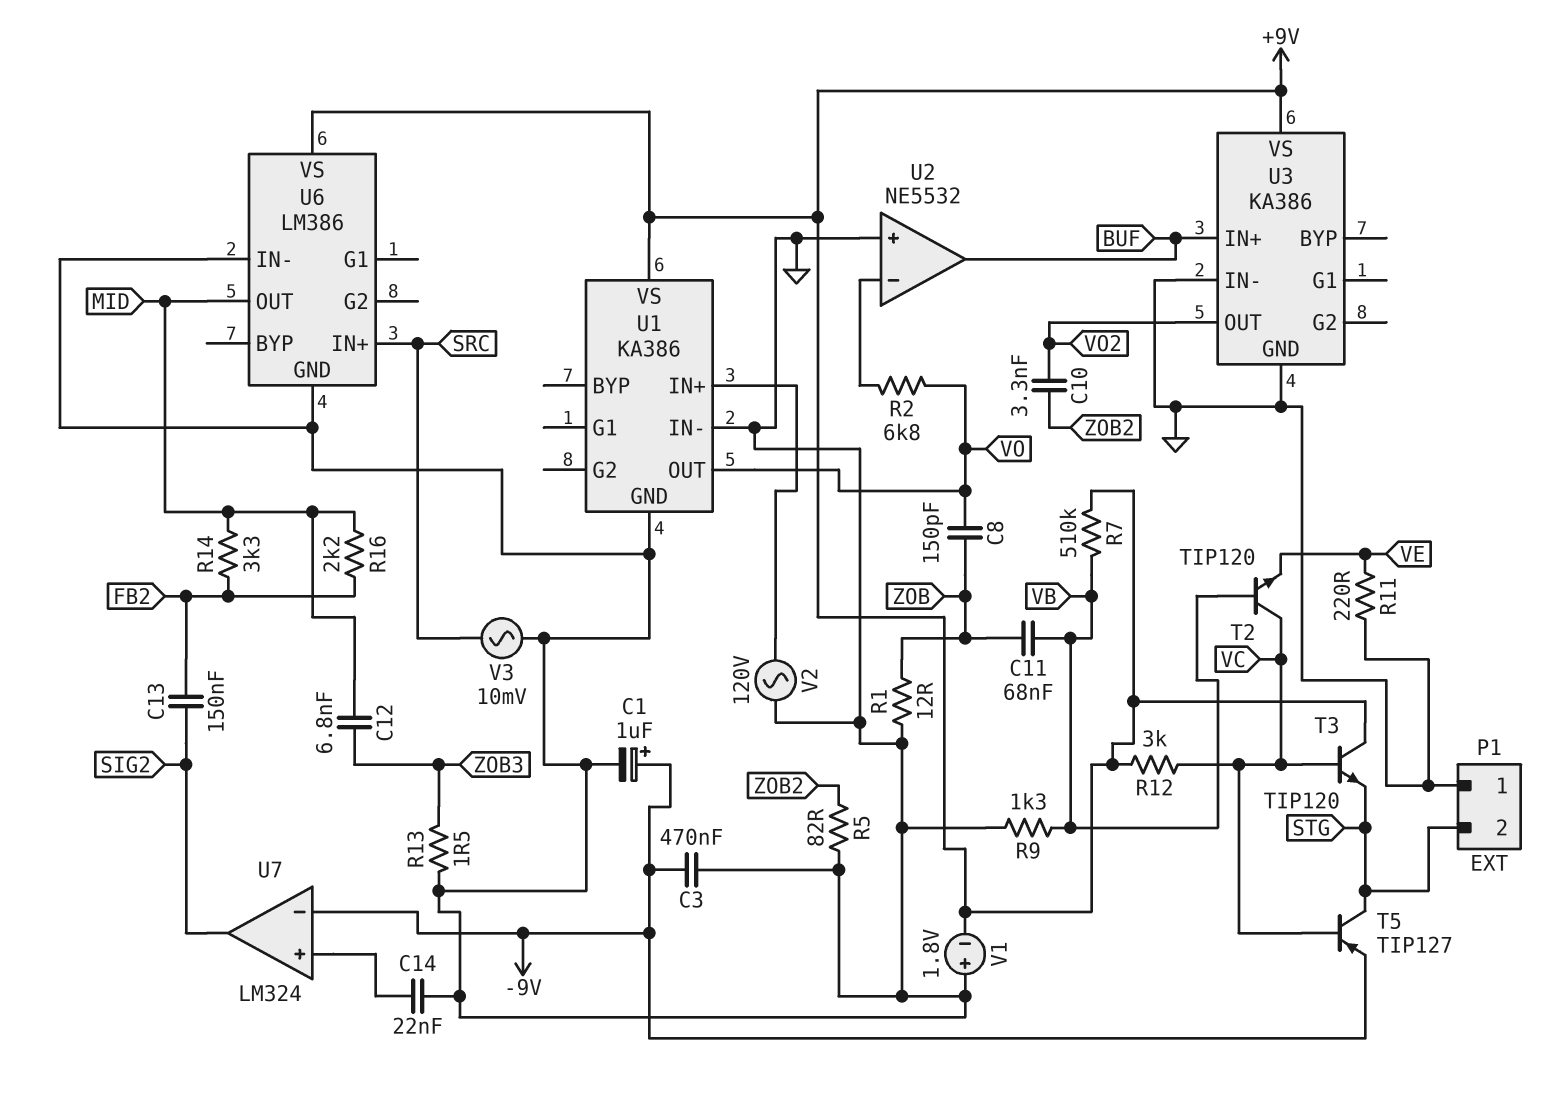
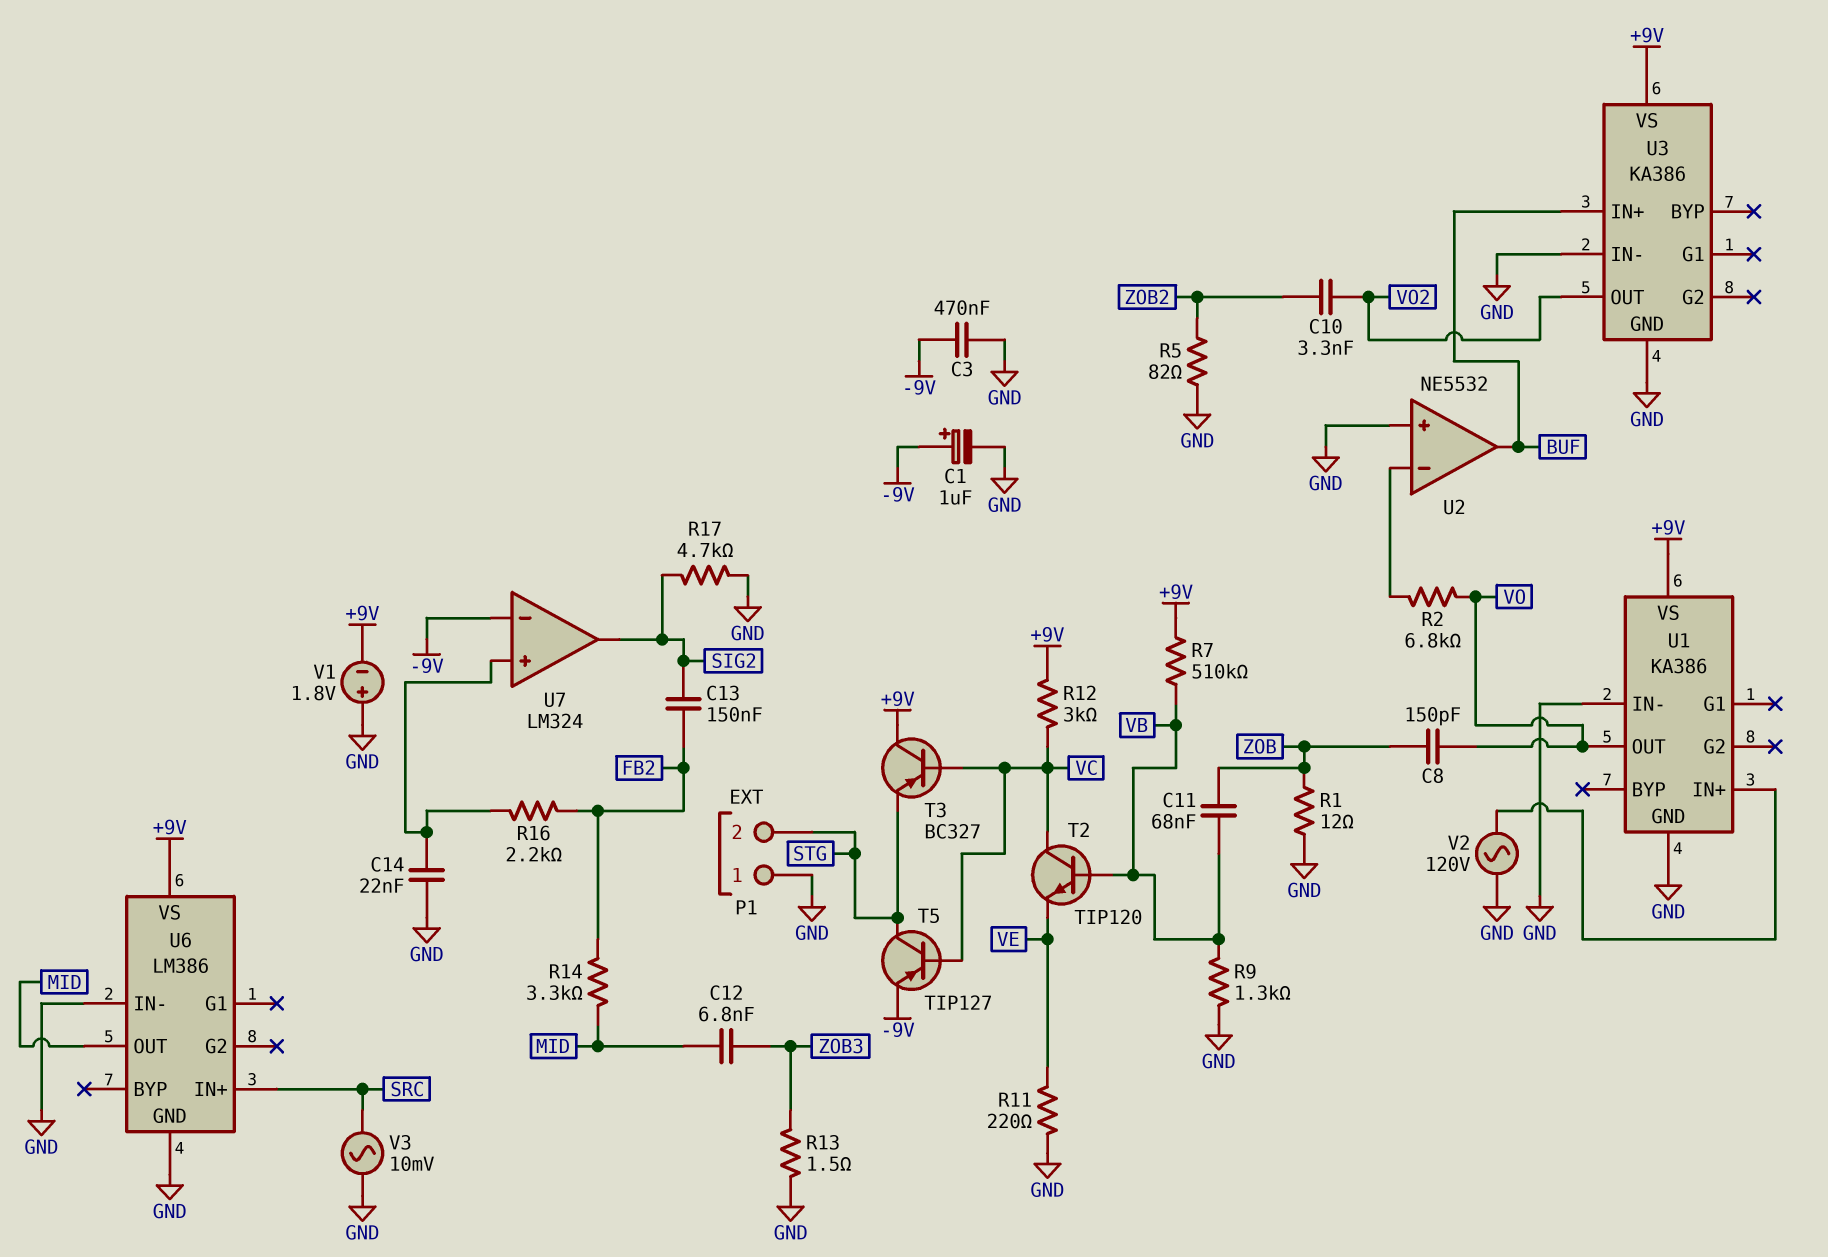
R16: 2.2k (FB2, MID) -> 2.2k (FB2, U7/in+)
R17: none -> 4.7k (GND, SIG2)
T3: NPN TIP120 (B VC, C +9V, E STG) -> PNP BC327 (B VC, C +9V, E STG)

